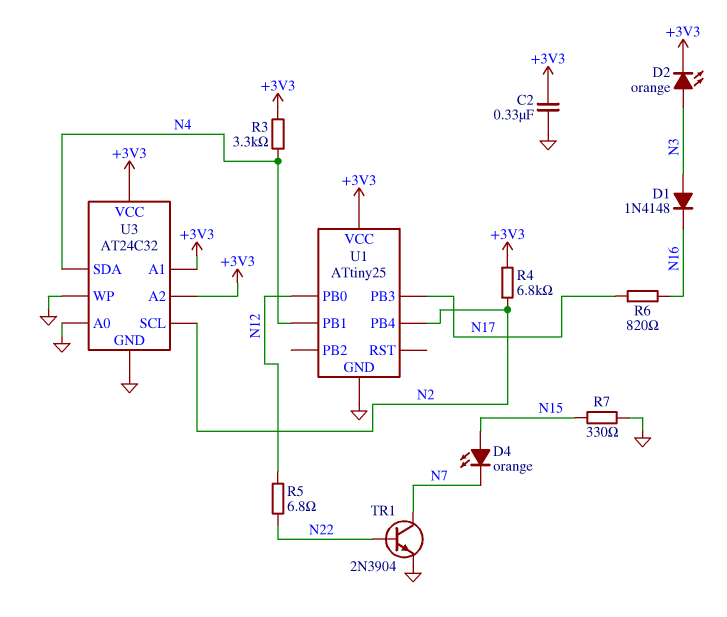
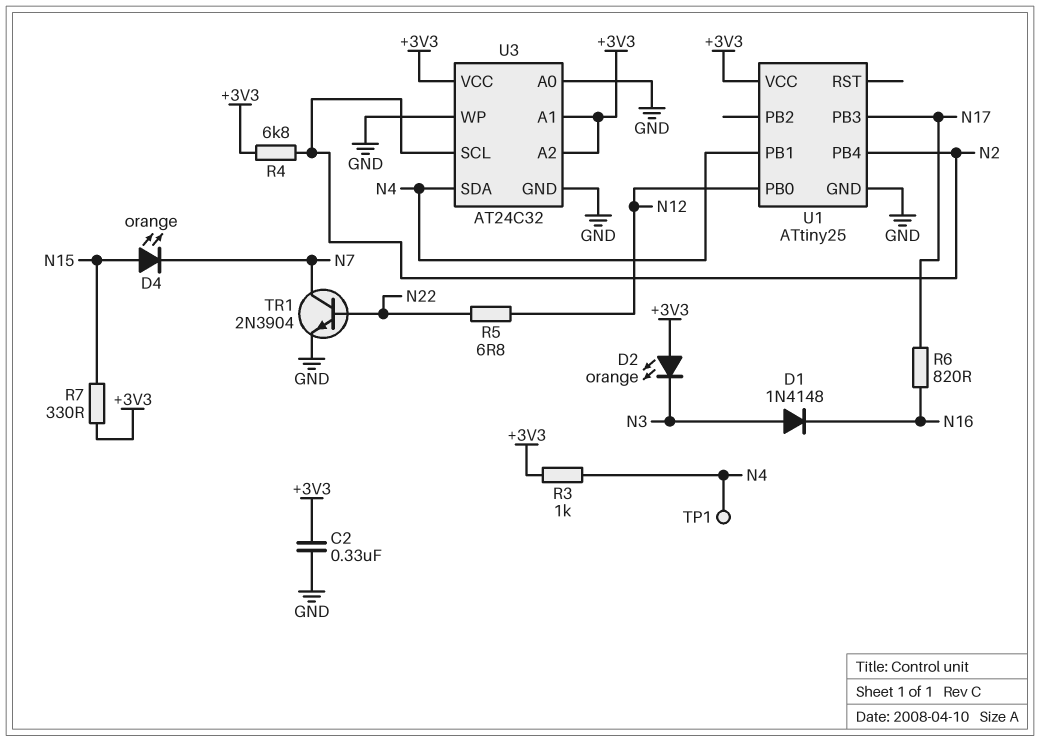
D2: LED orange (A N3, K +3V3) -> LED orange (A +3V3, K N3)
R3: 3.3k (+3V3, N4) -> 1k (+3V3, N4)
R7: 330 (GND, N15) -> 330 (+3V3, N15)
TP1: none -> test point (N4)

